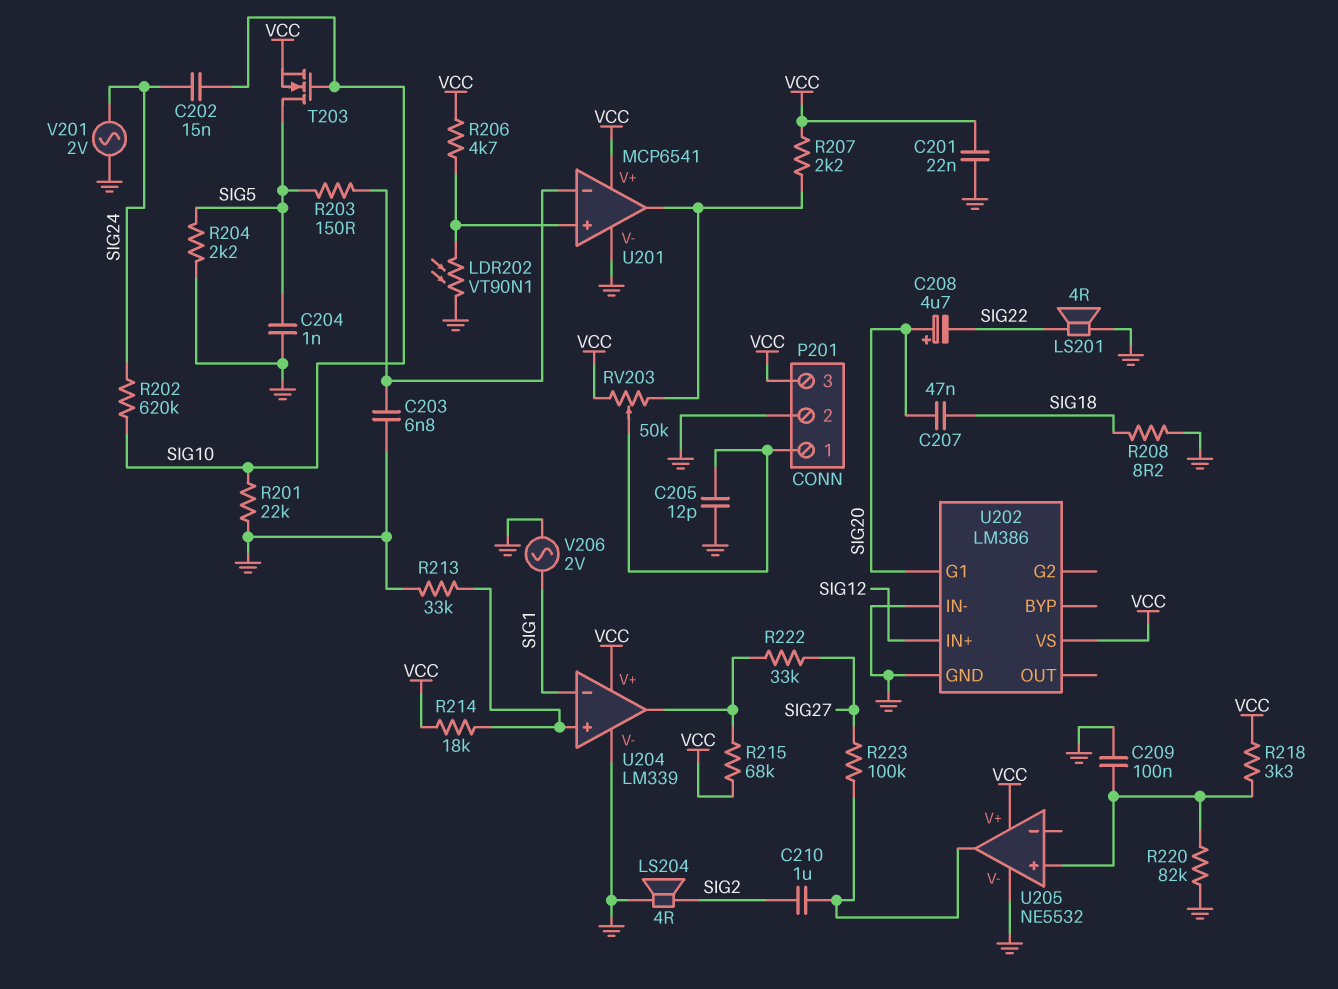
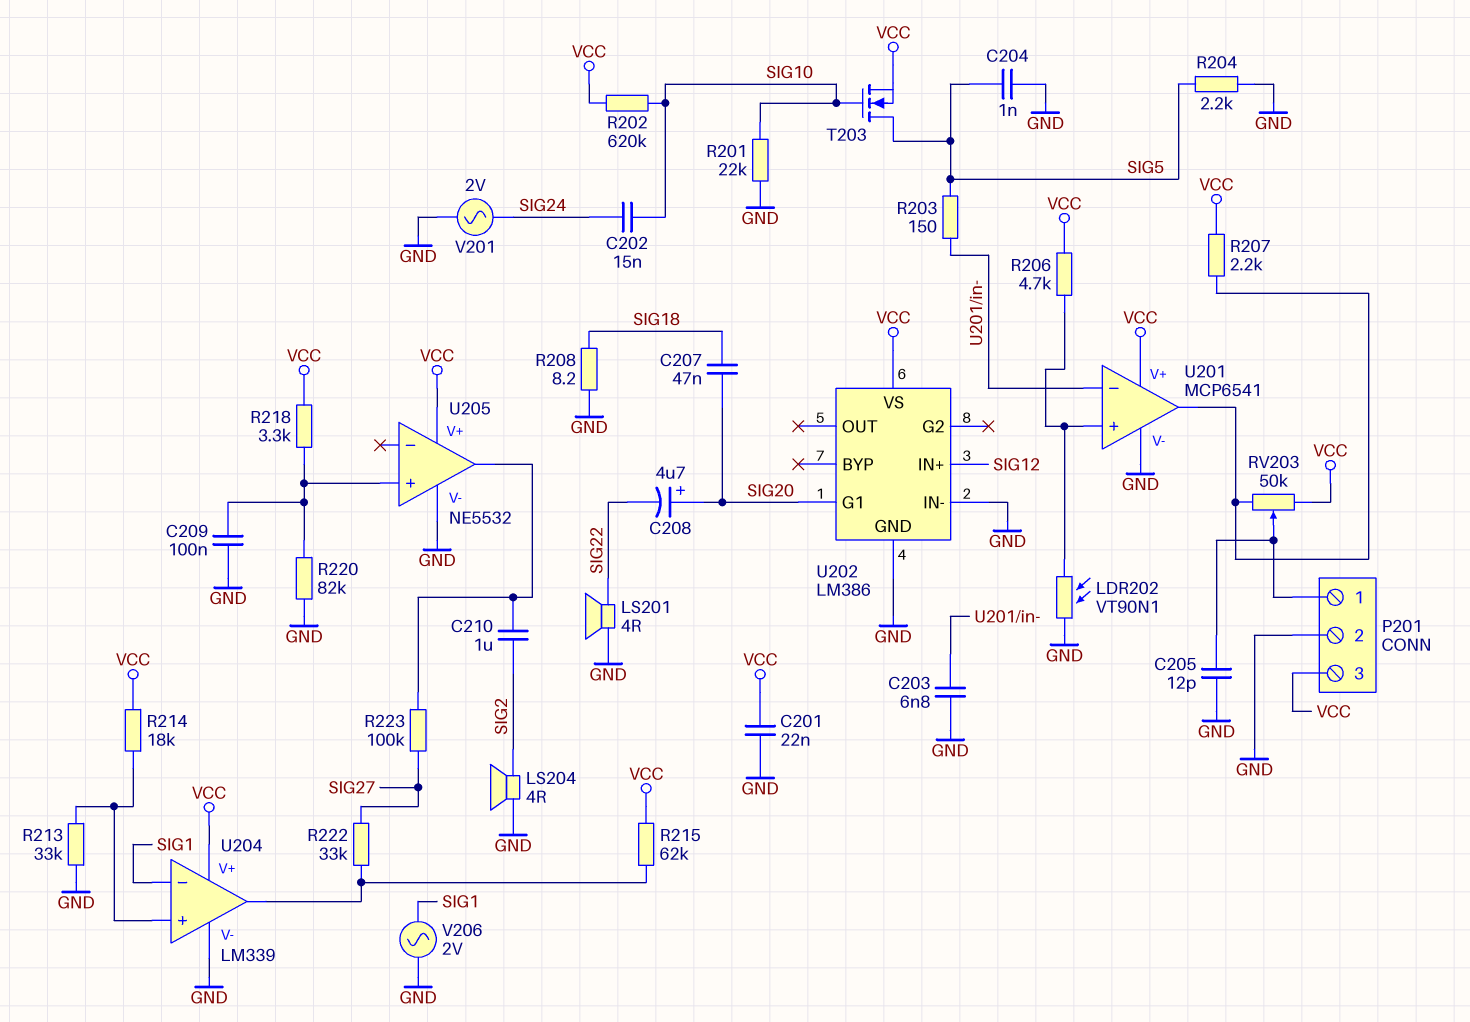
R202: 620k (SIG10, SIG24) -> 620k (SIG10, VCC)
R215: 68k (U204/out, VCC) -> 62k (U204/out, VCC)

